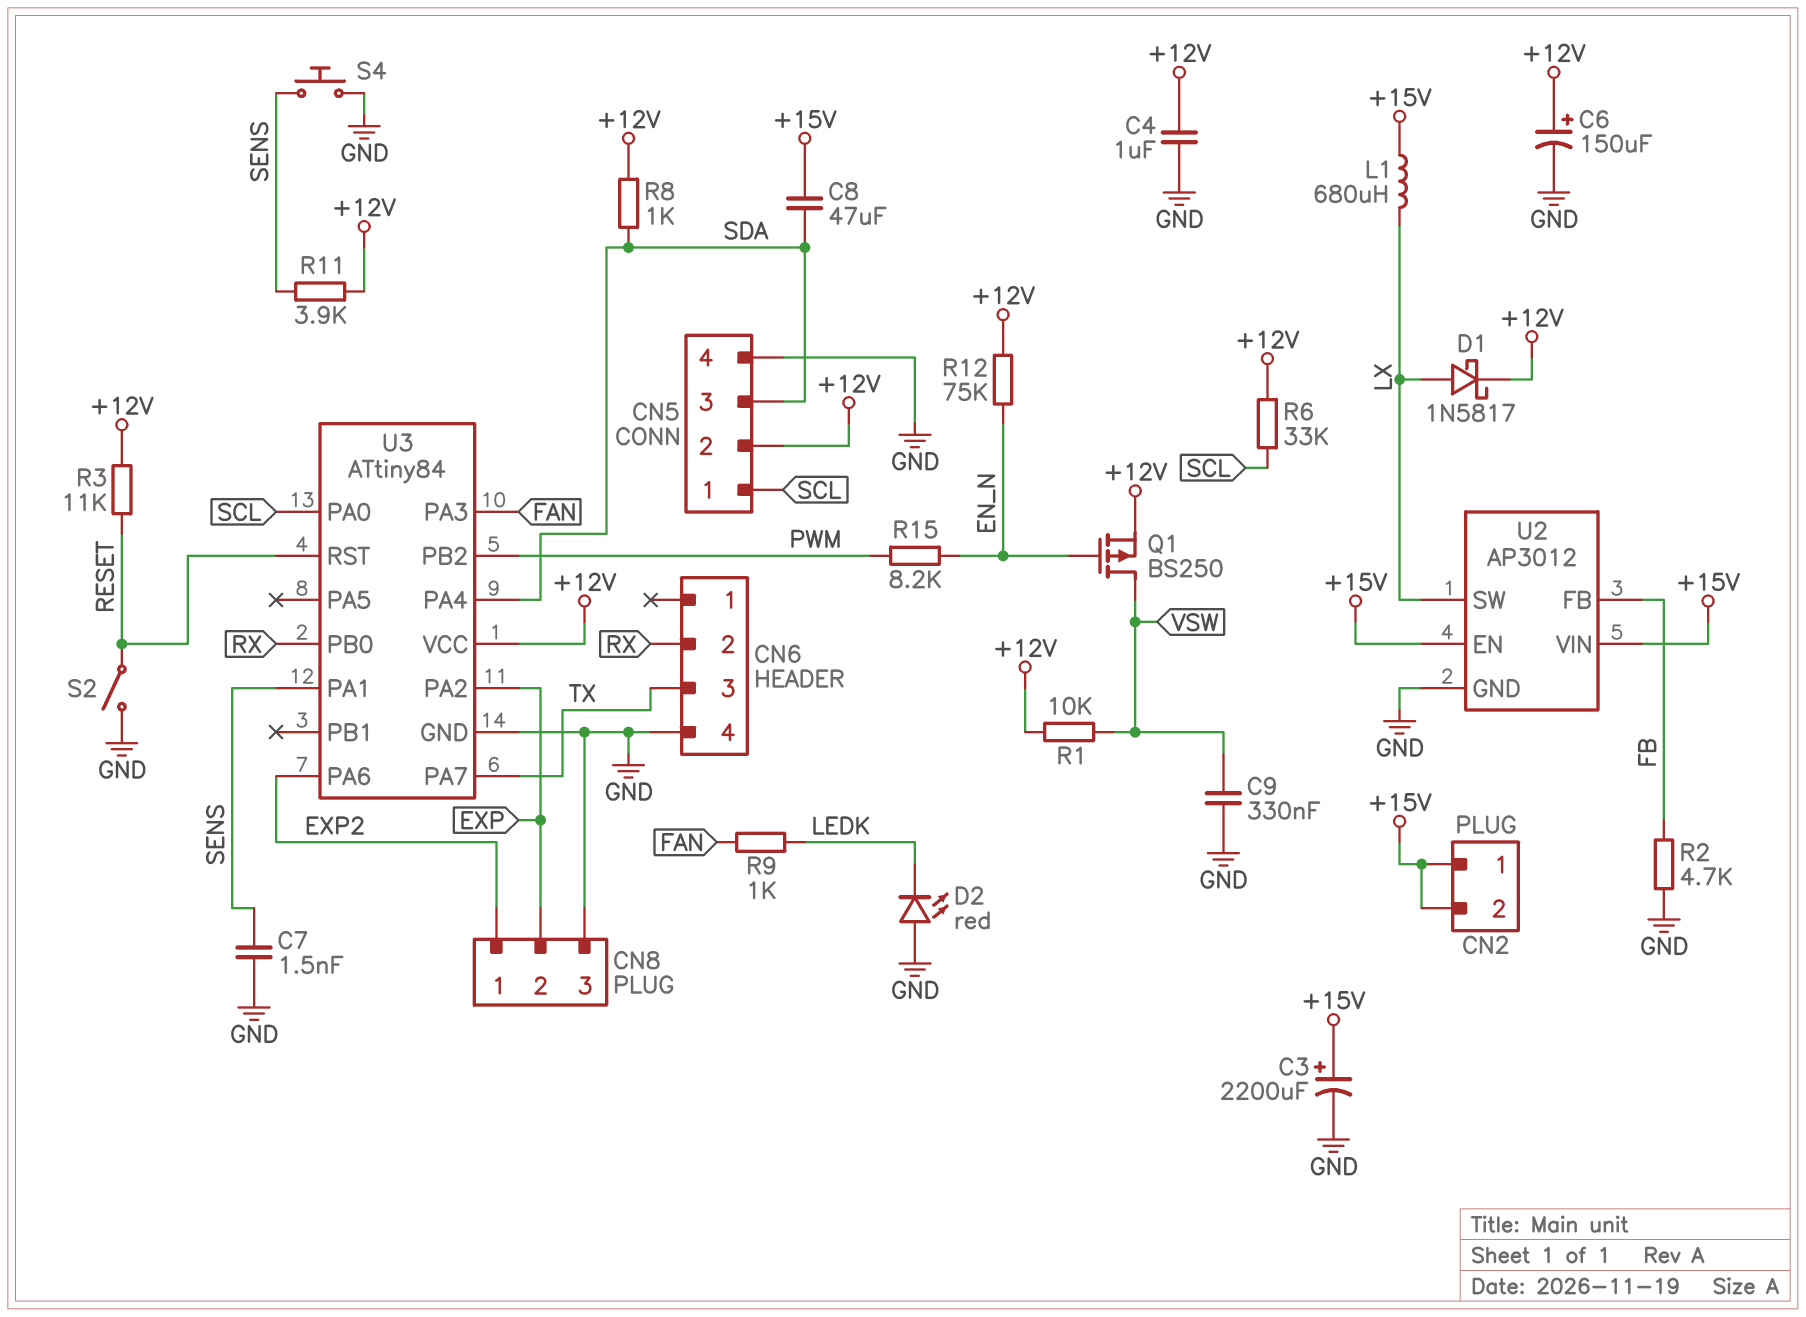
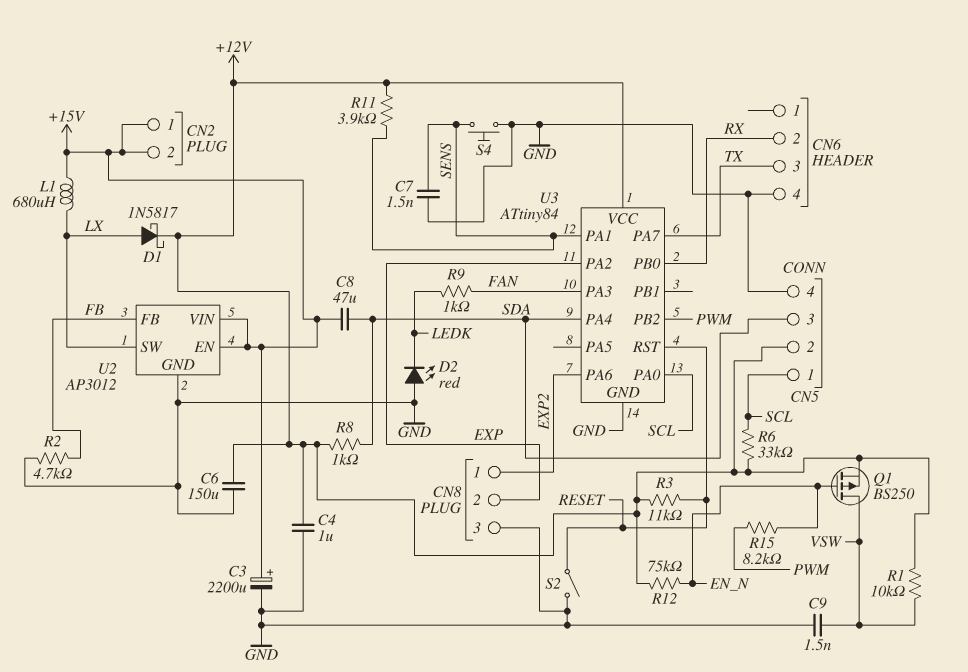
C6: 150uF (plus +12V, minus GND) -> 150uF (+12V, GND)
C9: 330nF (GND, VSW) -> 1.5nF (GND, VSW)

